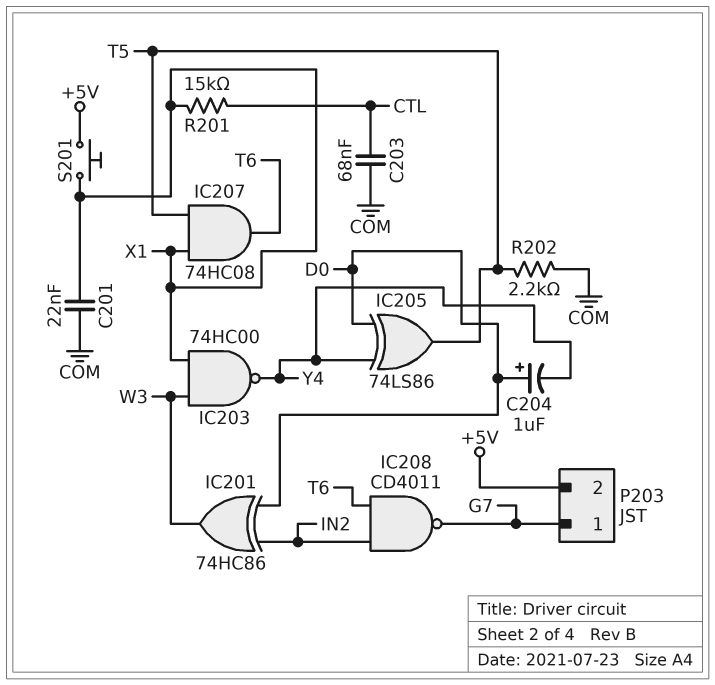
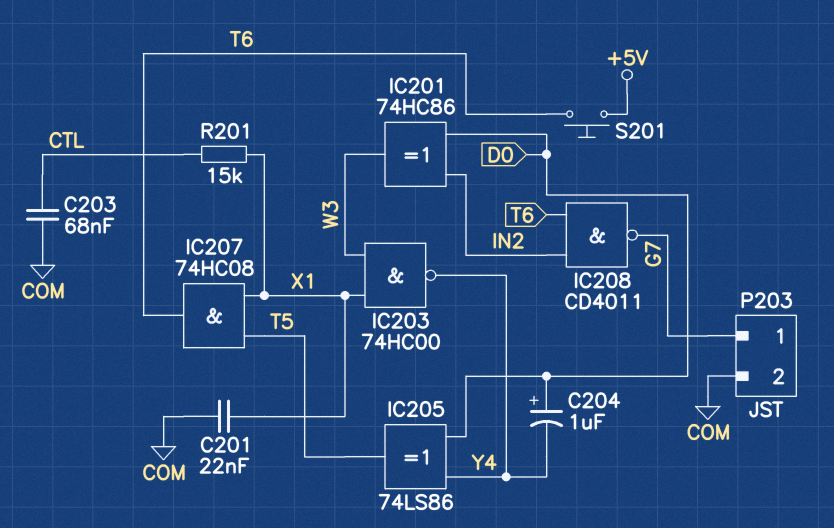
P203 pin 2: +5V -> COM
R202: 2.2k (COM, T5) -> none
S201: button (+5V, X1) -> button (+5V, T6)

